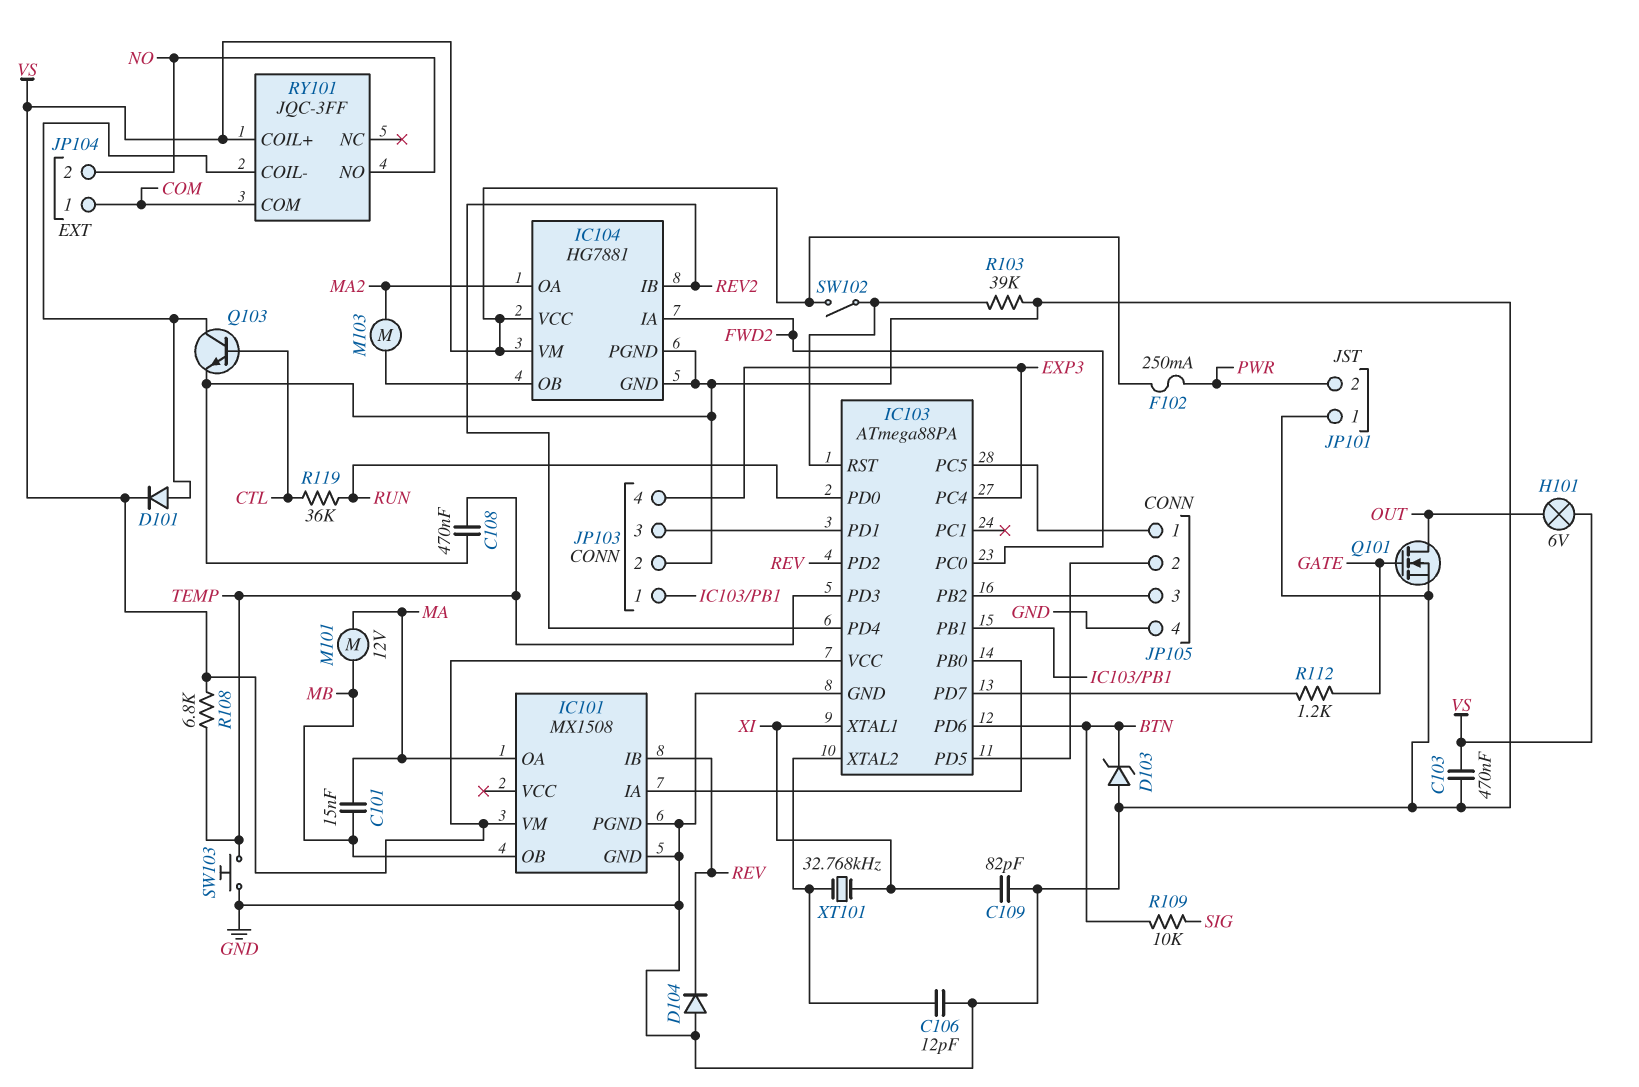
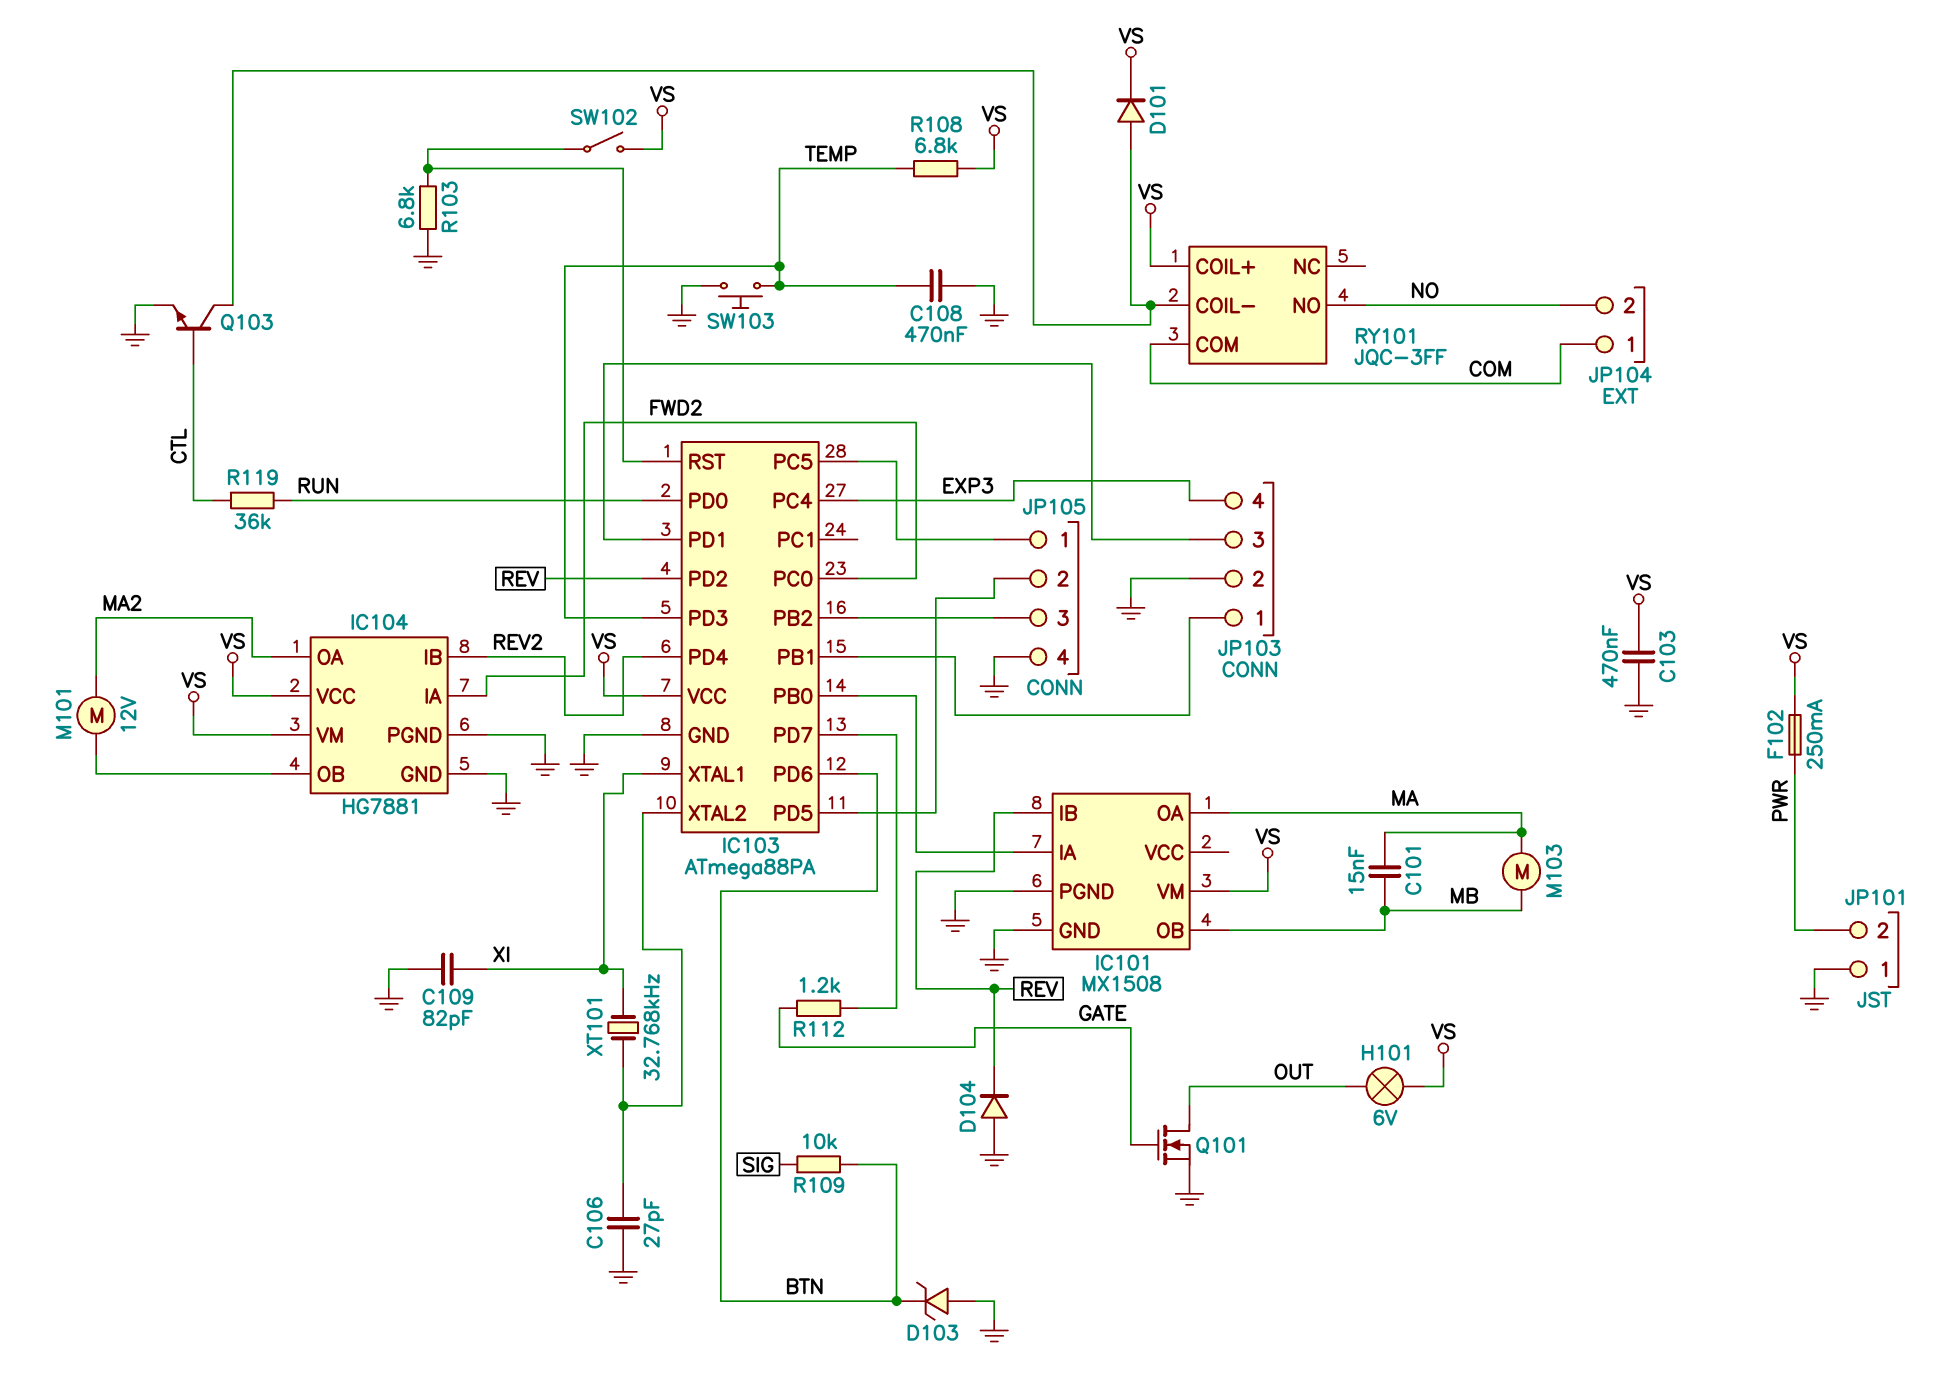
C106: 12pF (GND, IC103/XTAL2) -> 27pF (GND, IC103/XTAL2)
M101: motor 12V (MA, MB) -> motor 12V (IC104/OB, MA2)
M103: motor (IC104/OB, MA2) -> motor (MA, MB)
R103: 39k (GND, IC103/RST) -> 6.8k (GND, IC103/RST)

